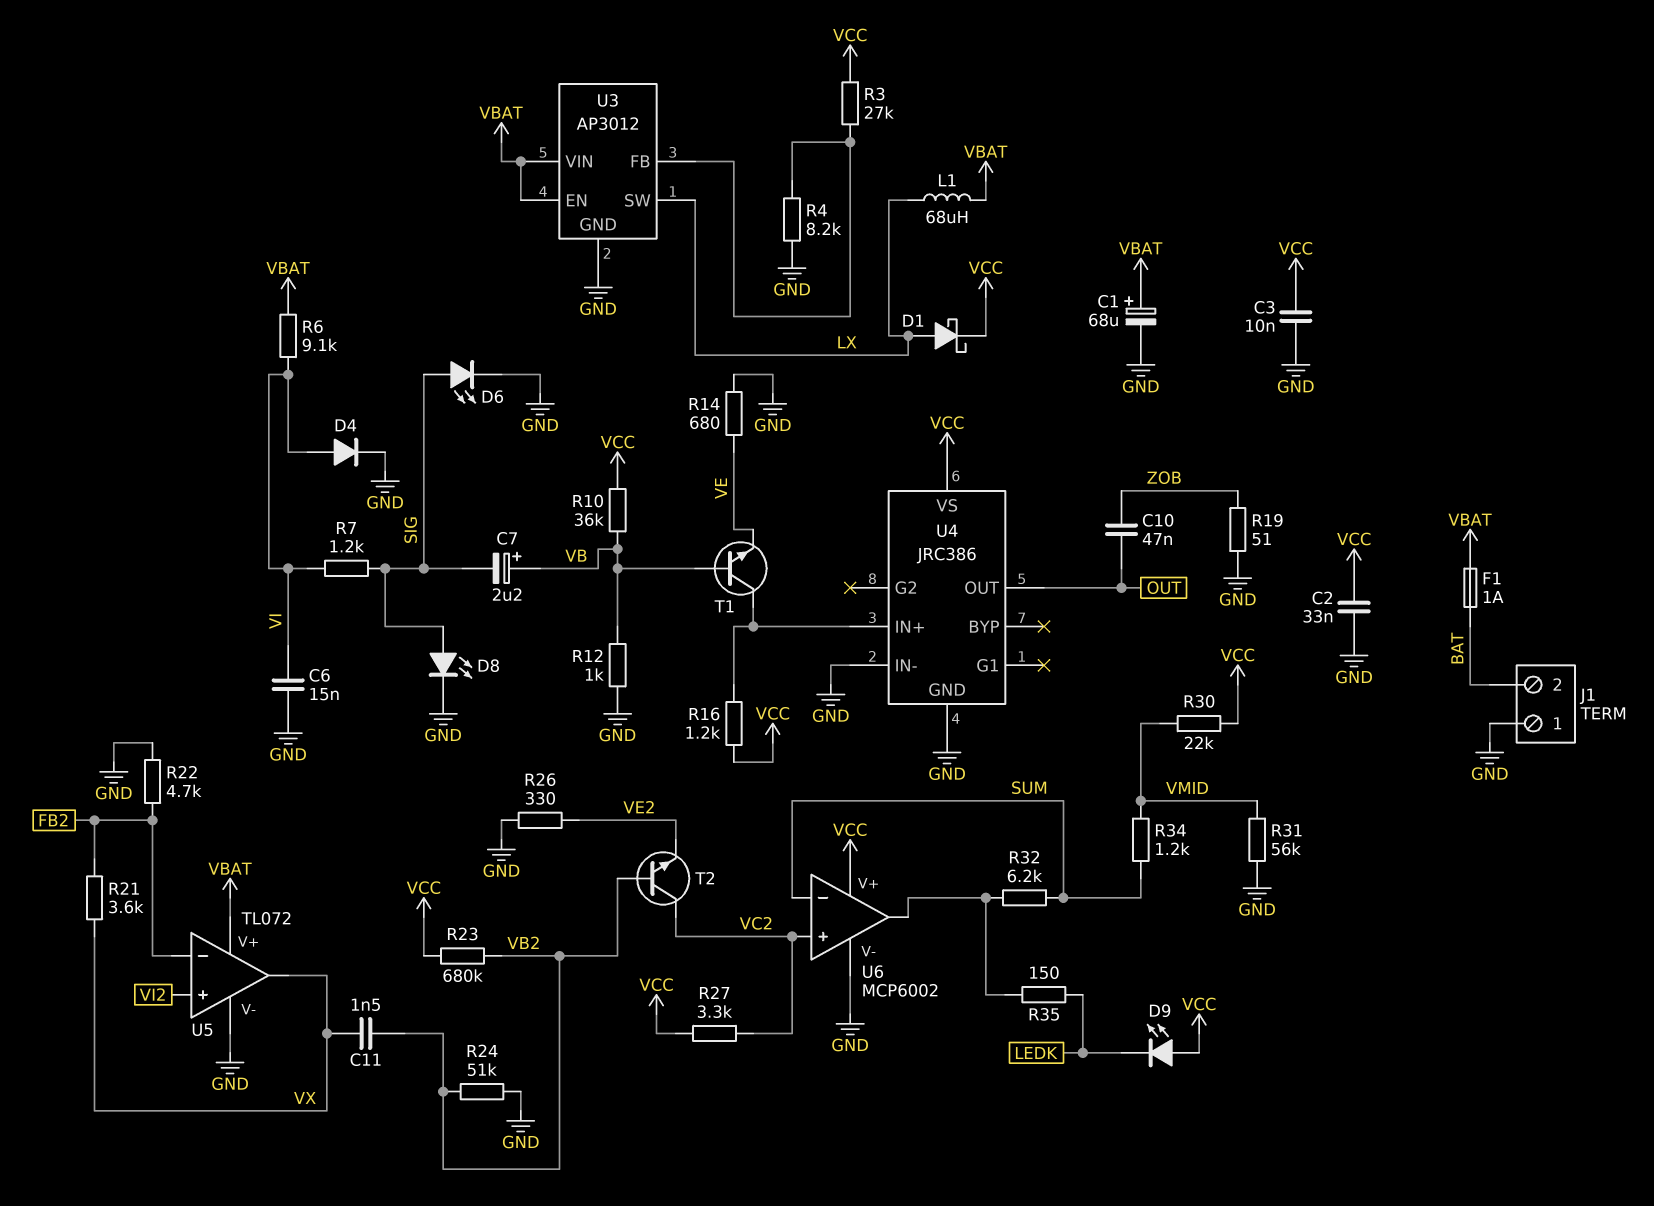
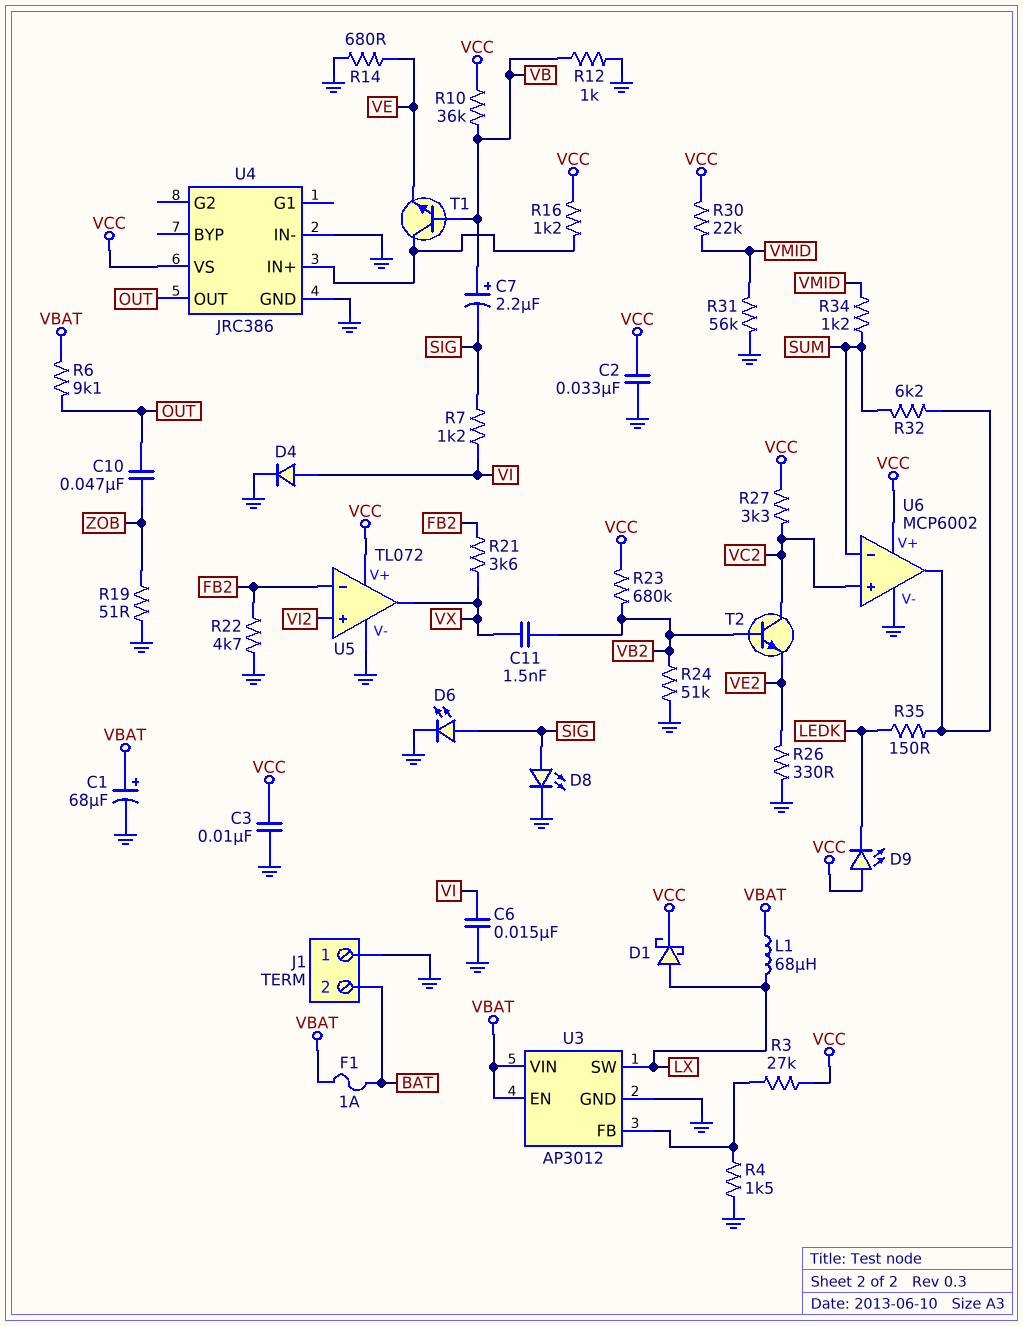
R4: 8.2k (GND, U3/FB) -> 1.5k (GND, U3/FB)
R6: 9.1k (VBAT, VI) -> 9.1k (OUT, VBAT)
U5 pin V+: VBAT -> VCC

